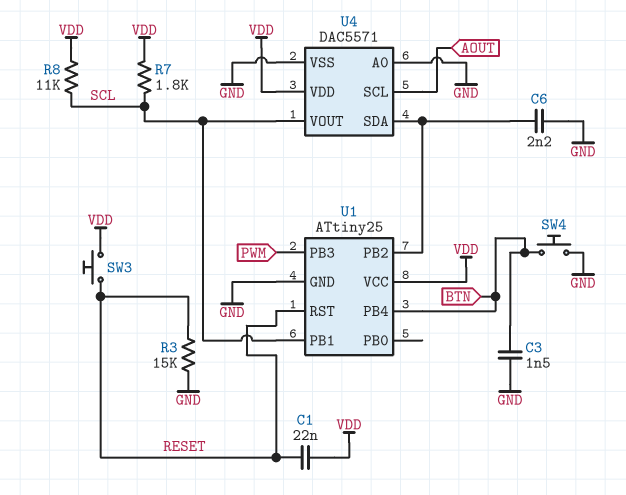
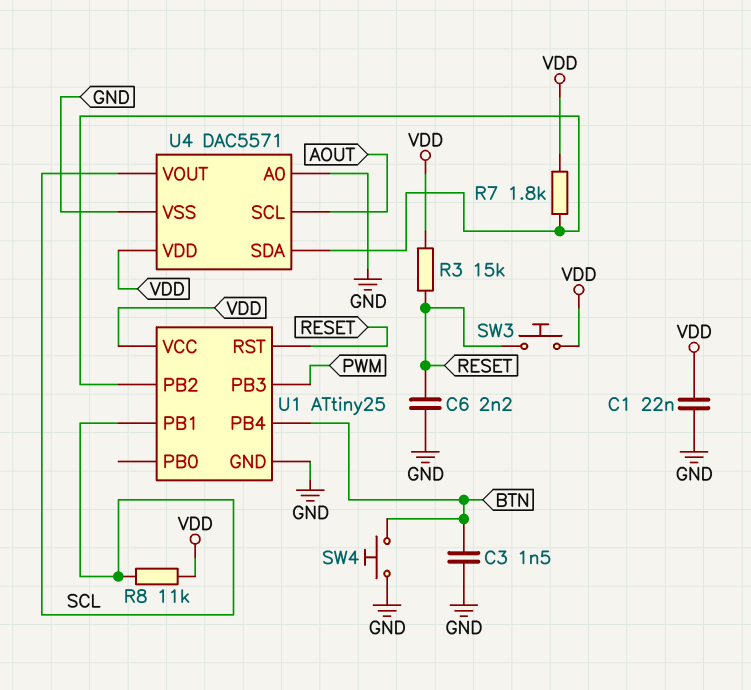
C1: 22nF (RESET, VDD) -> 22nF (GND, VDD)
C6: 2.2nF (GND, U1/PB2) -> 2.2nF (GND, RESET)
R3: 15k (GND, RESET) -> 15k (RESET, VDD)
R7: 1.8k (SCL, VDD) -> 1.8k (U1/PB2, VDD)

